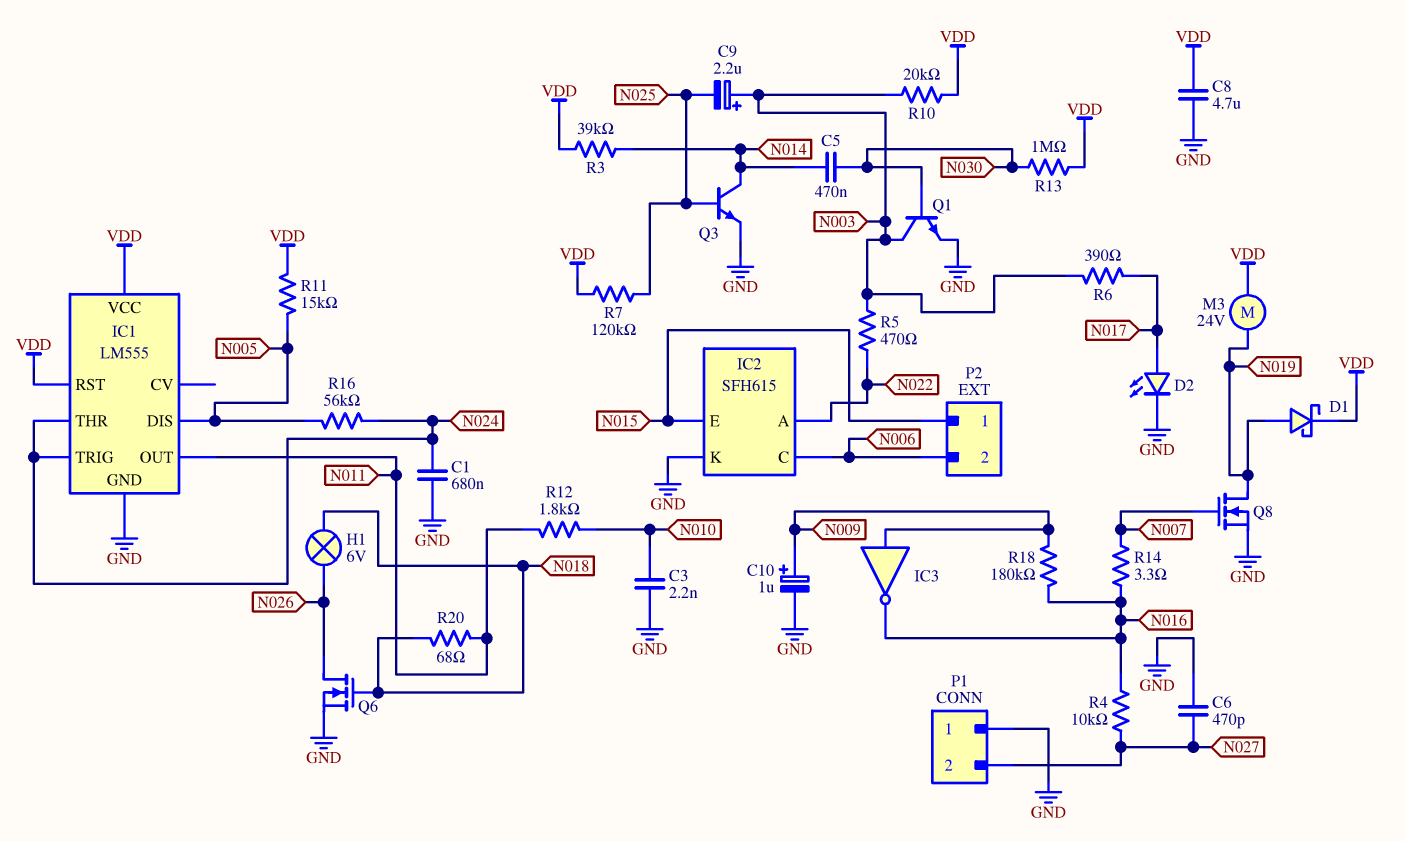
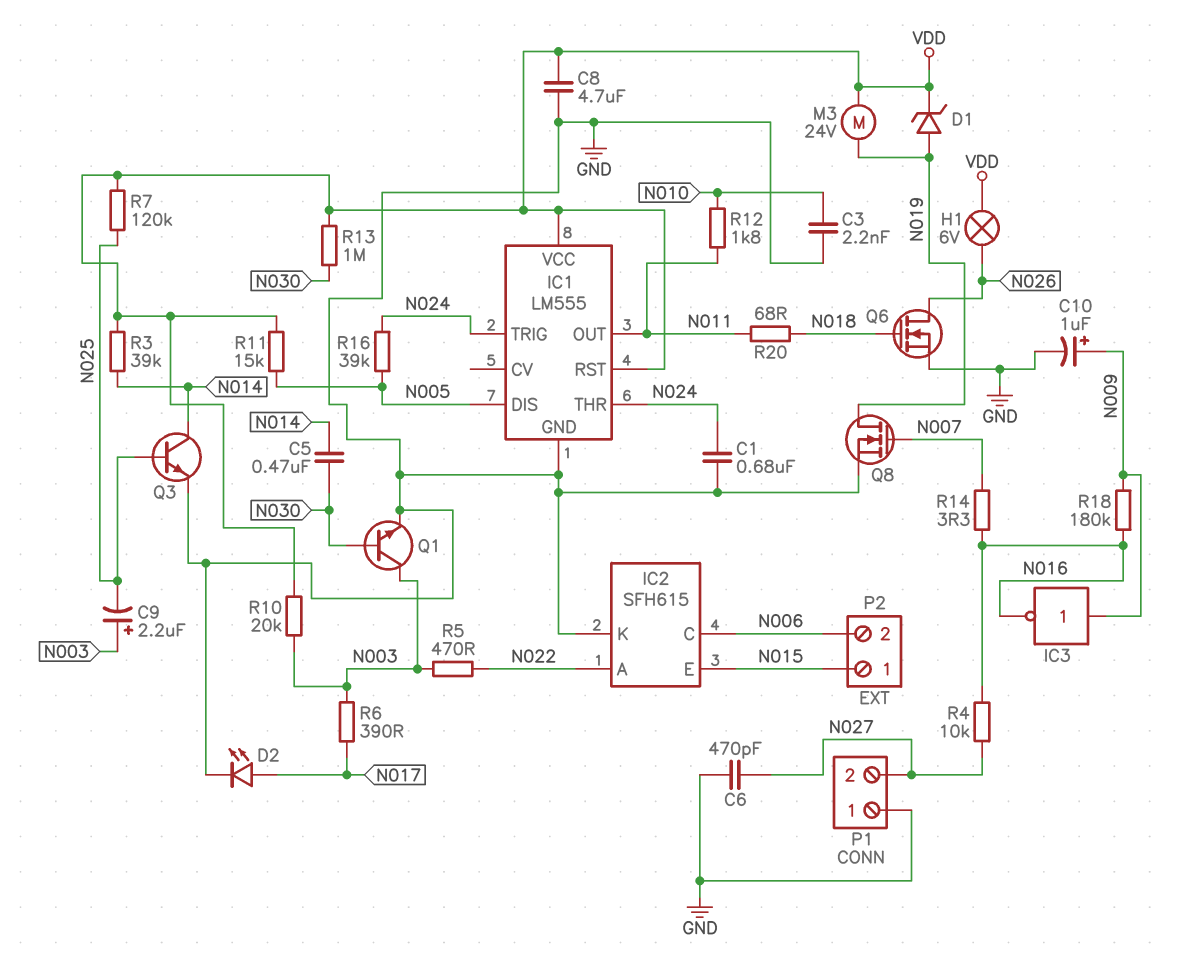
D1: schottky (A N019, K VDD) -> zener (A N019, K VDD)
H1: lamp 6V (N018, N026) -> lamp 6V (N026, VDD)
R16: 56k (N005, N024) -> 39k (N005, N024)

